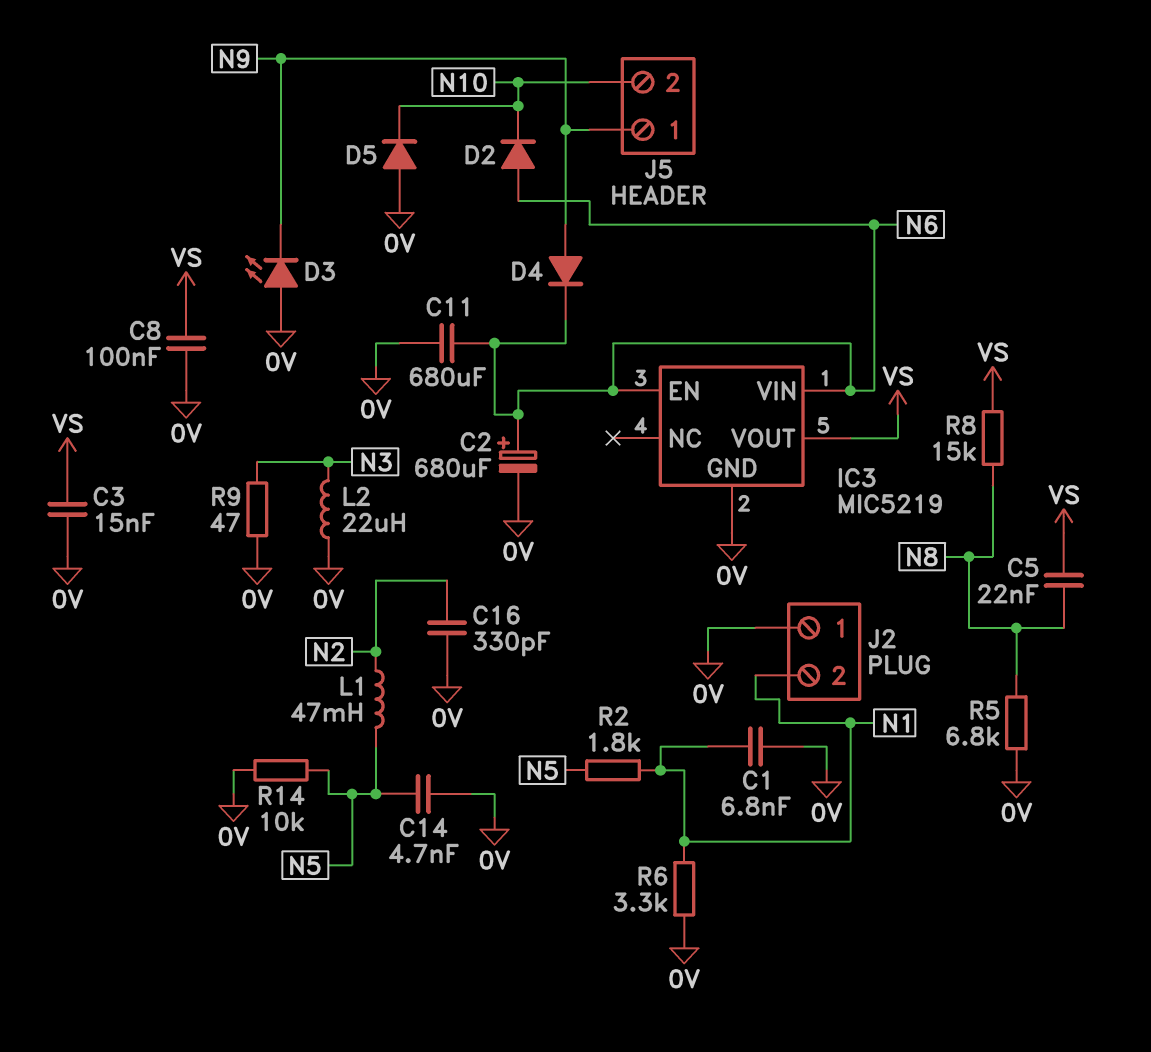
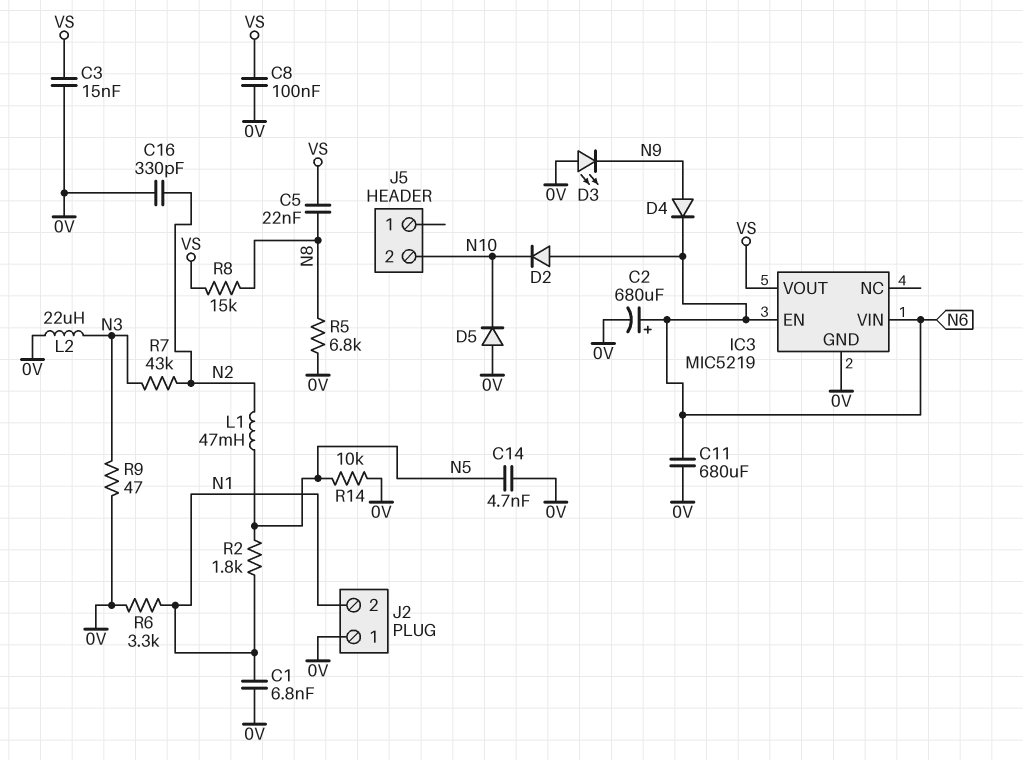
J5 pin 1: N9 -> none
R7: none -> 43k (N2, N3)

